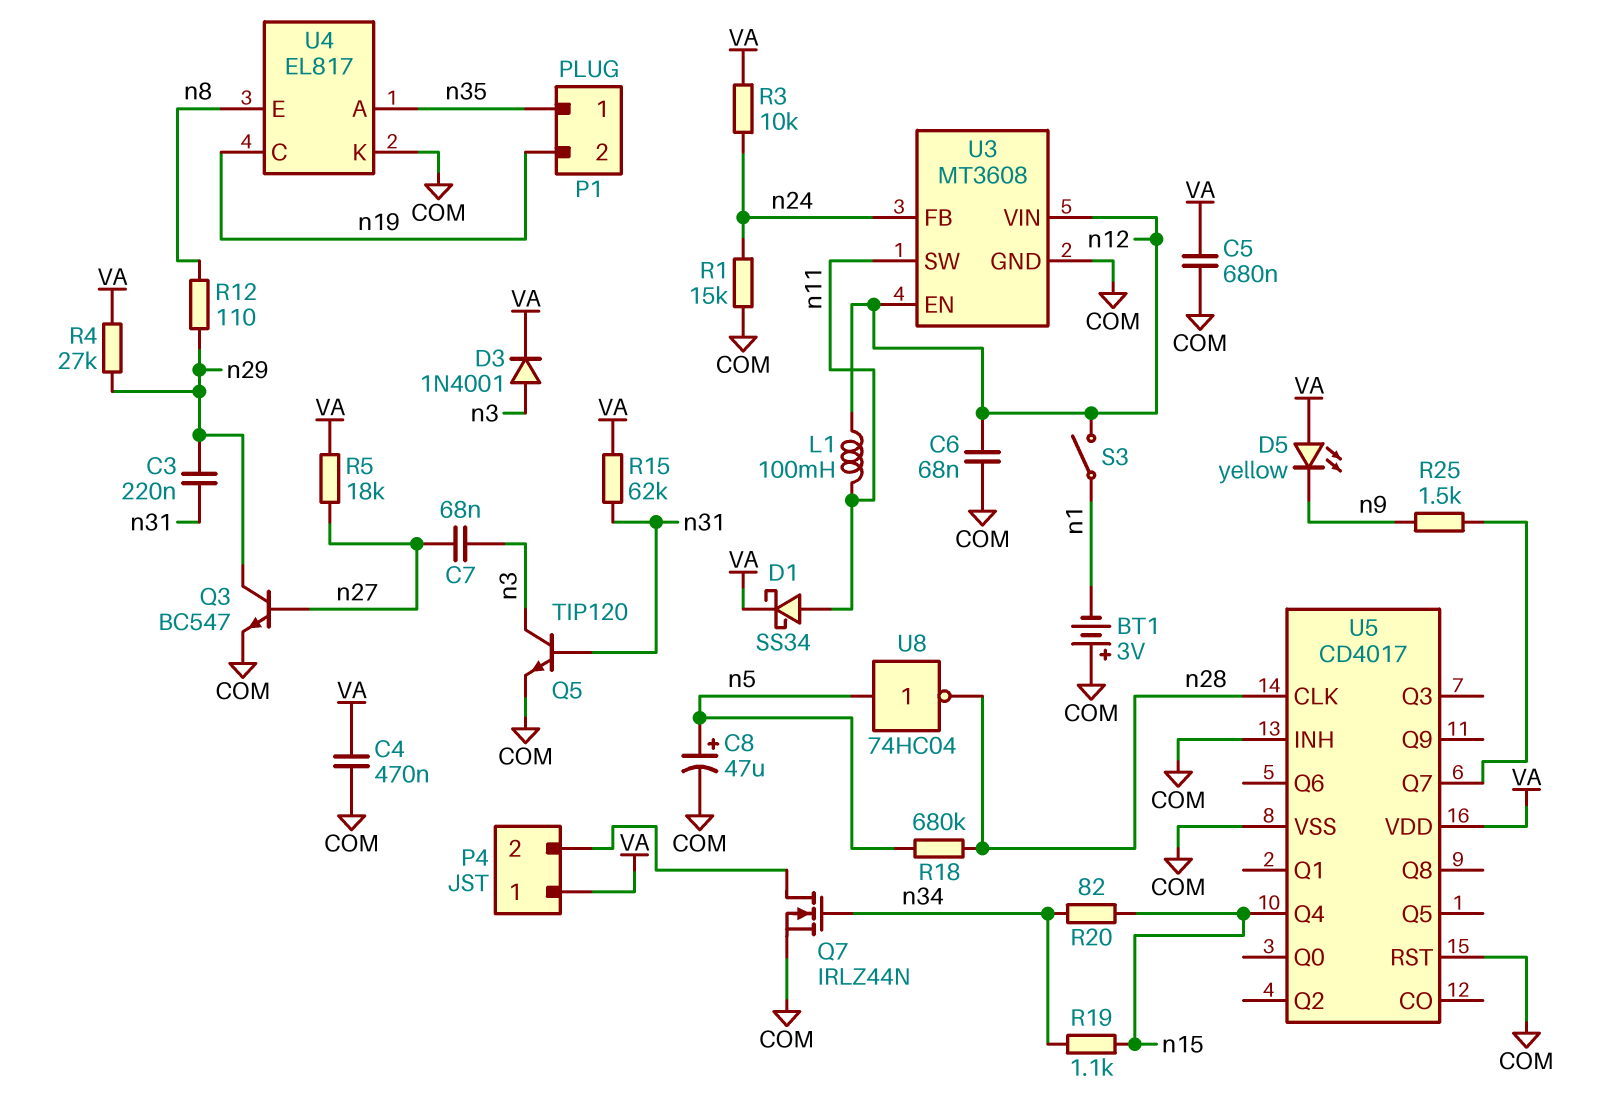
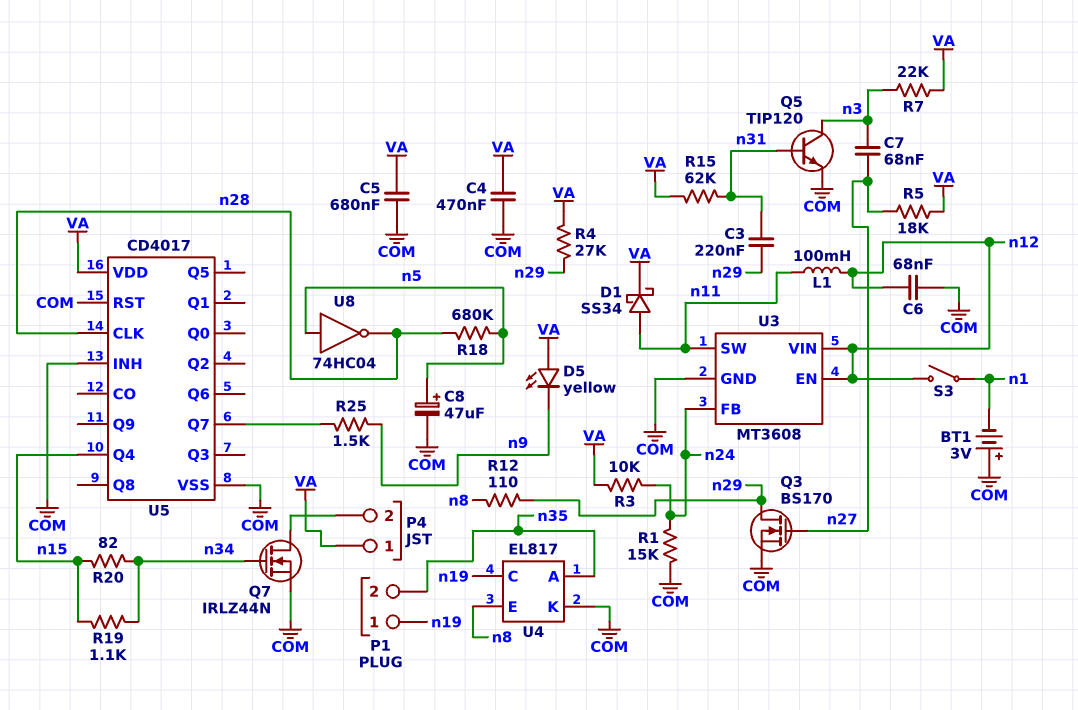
D3: diode 1N4001 (A n3, K VA) -> none
P1 pin 1: n35 -> n19
P1 pin 2: n19 -> n35
Q3: NPN BC547 (B n27, C n29, E COM) -> NMOS BS170 (G n27, D n29, S COM)
R7: none -> 22k (VA, n3)

